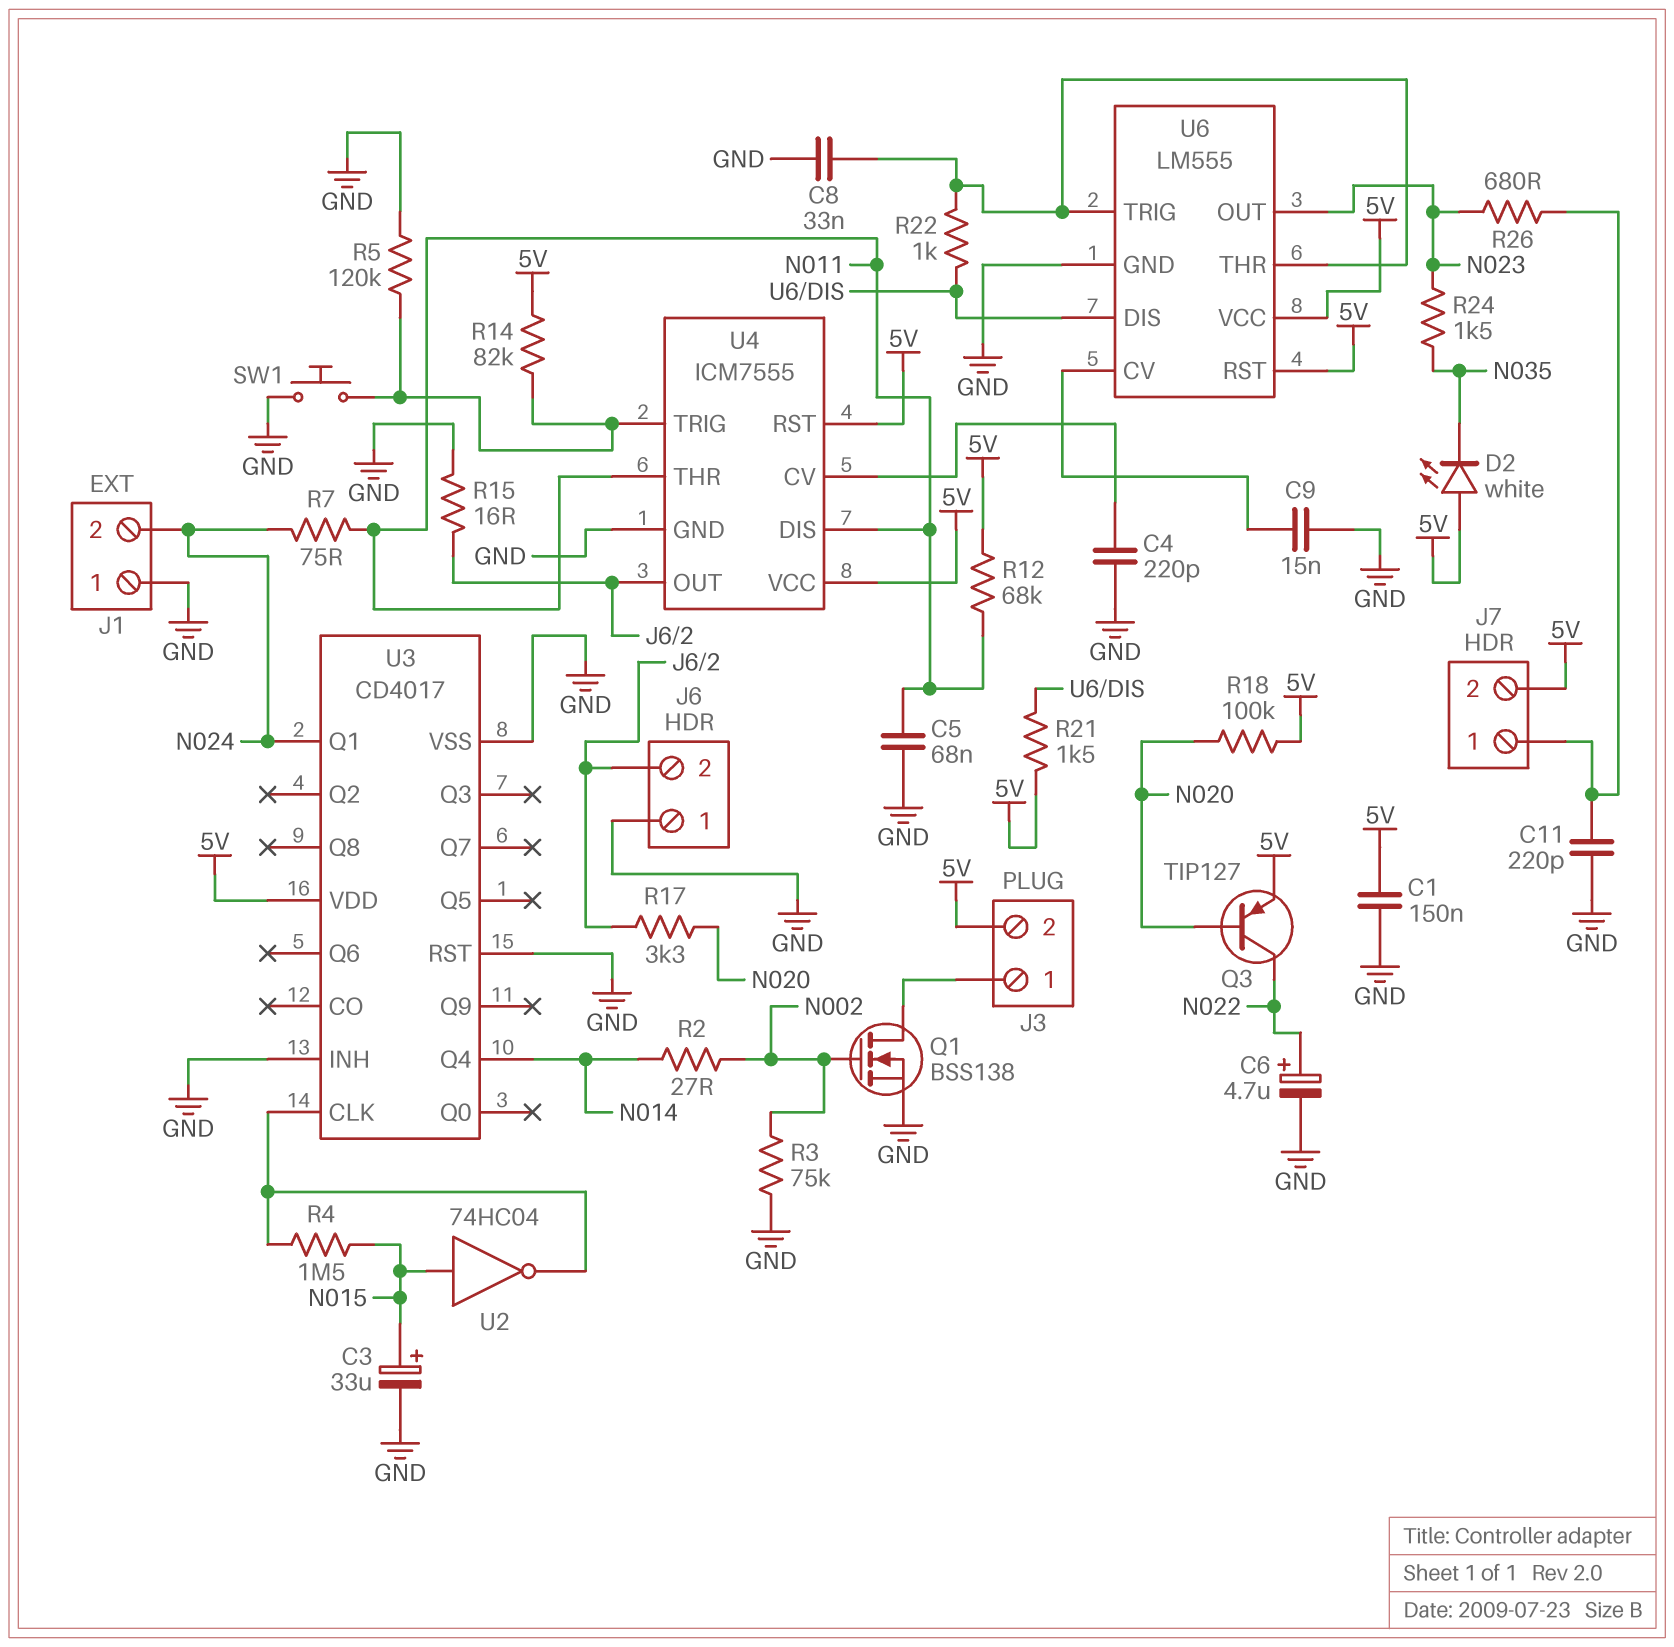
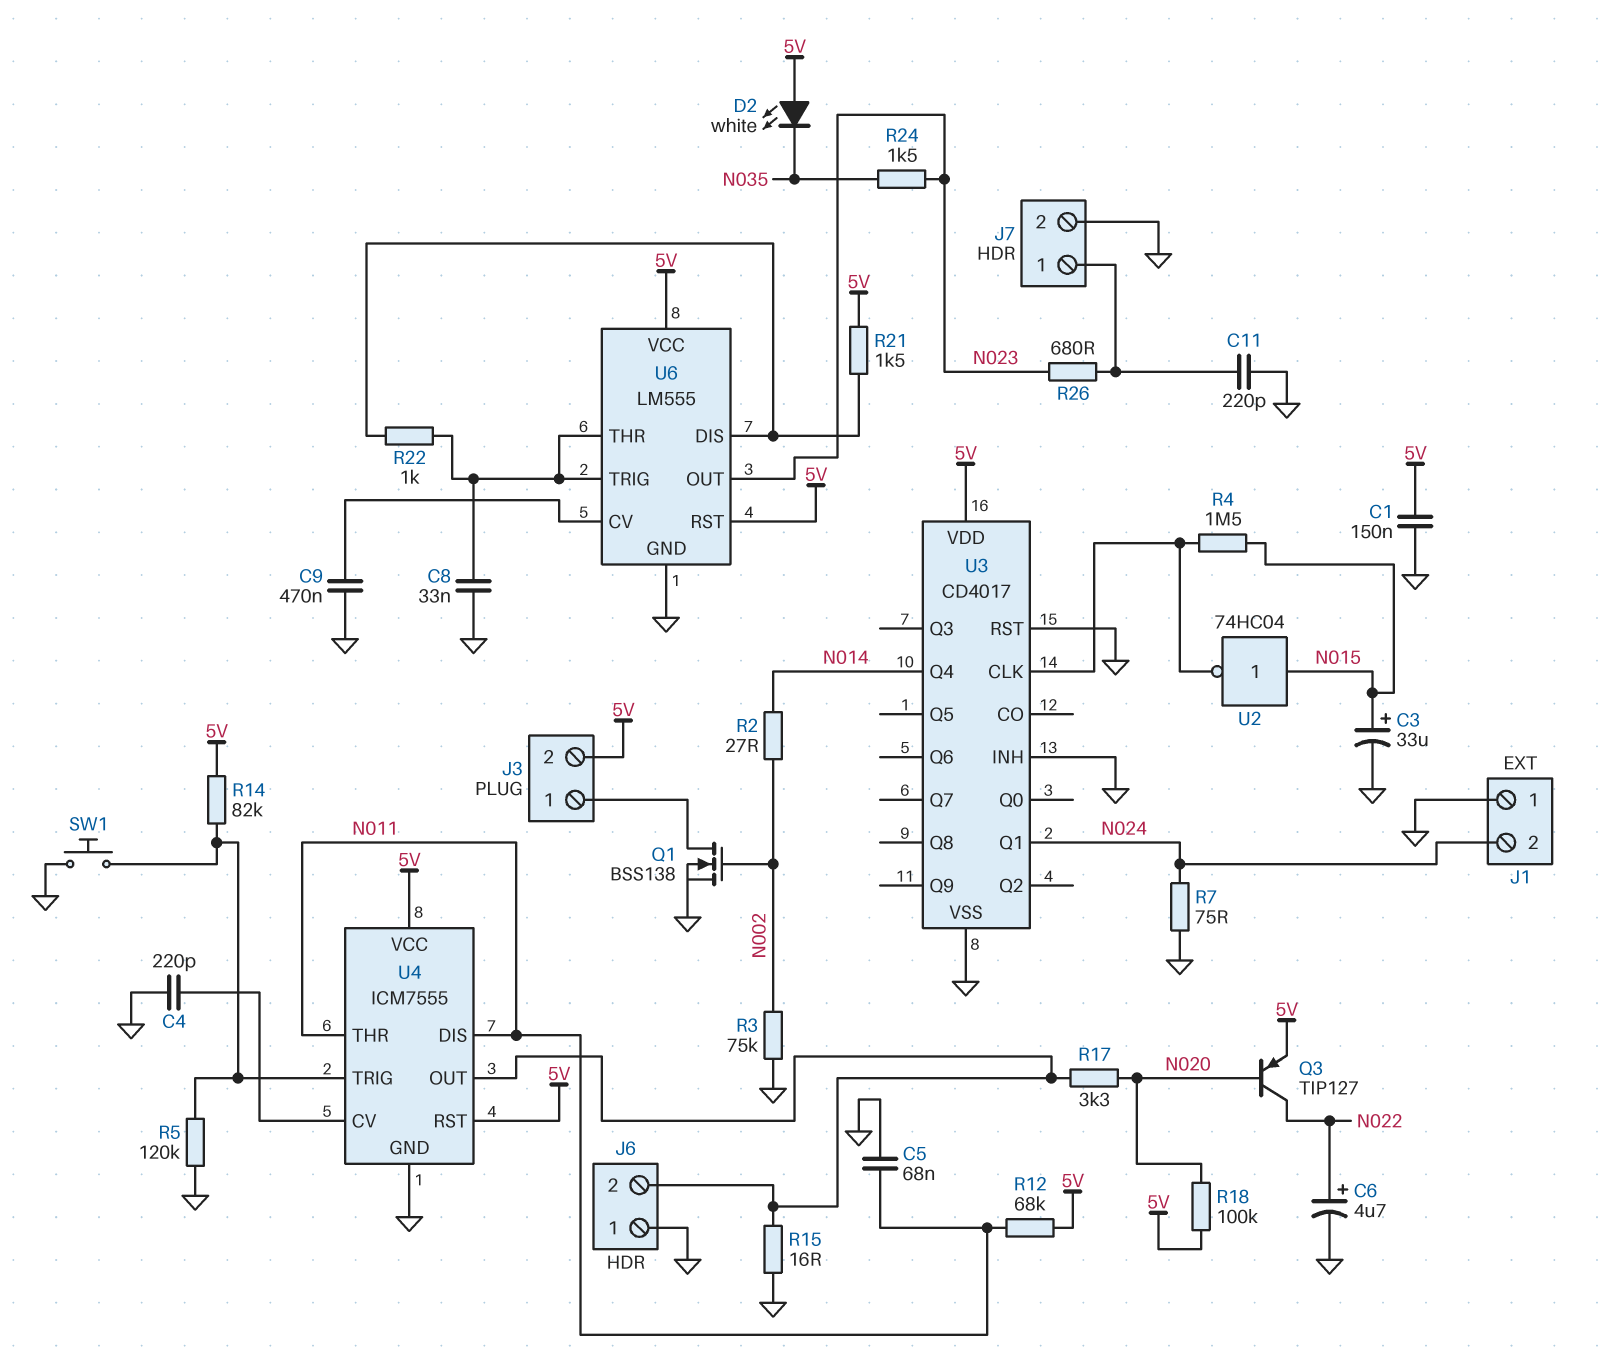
C9: 15nF (GND, U6/CV) -> 470nF (GND, U6/CV)
J7 pin 2: 5V -> GND
R7: 75 (N011, N024) -> 75 (GND, N024)

